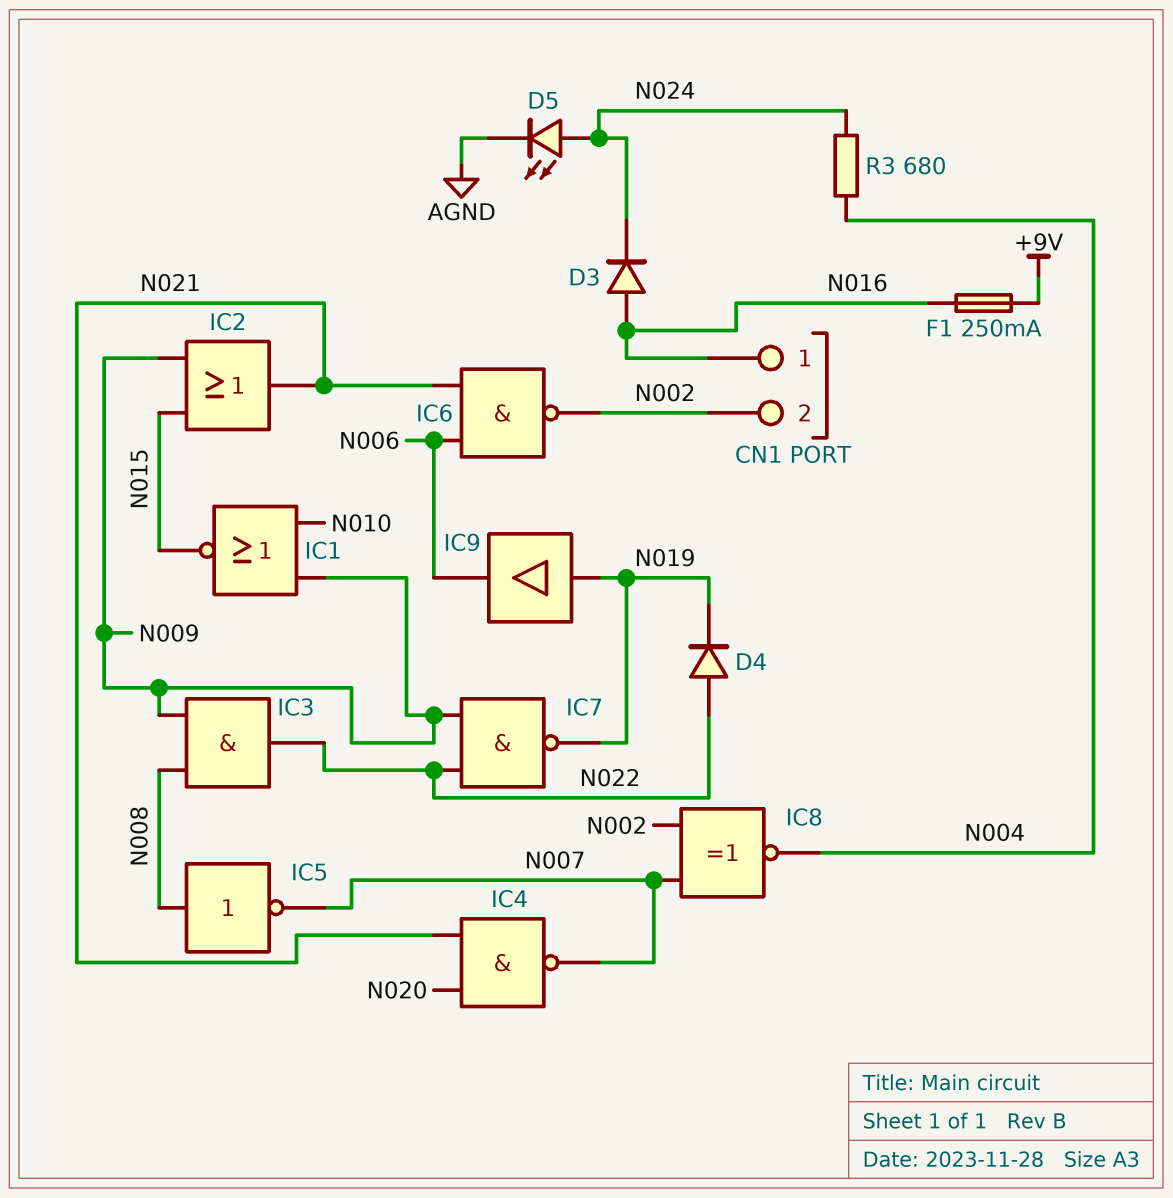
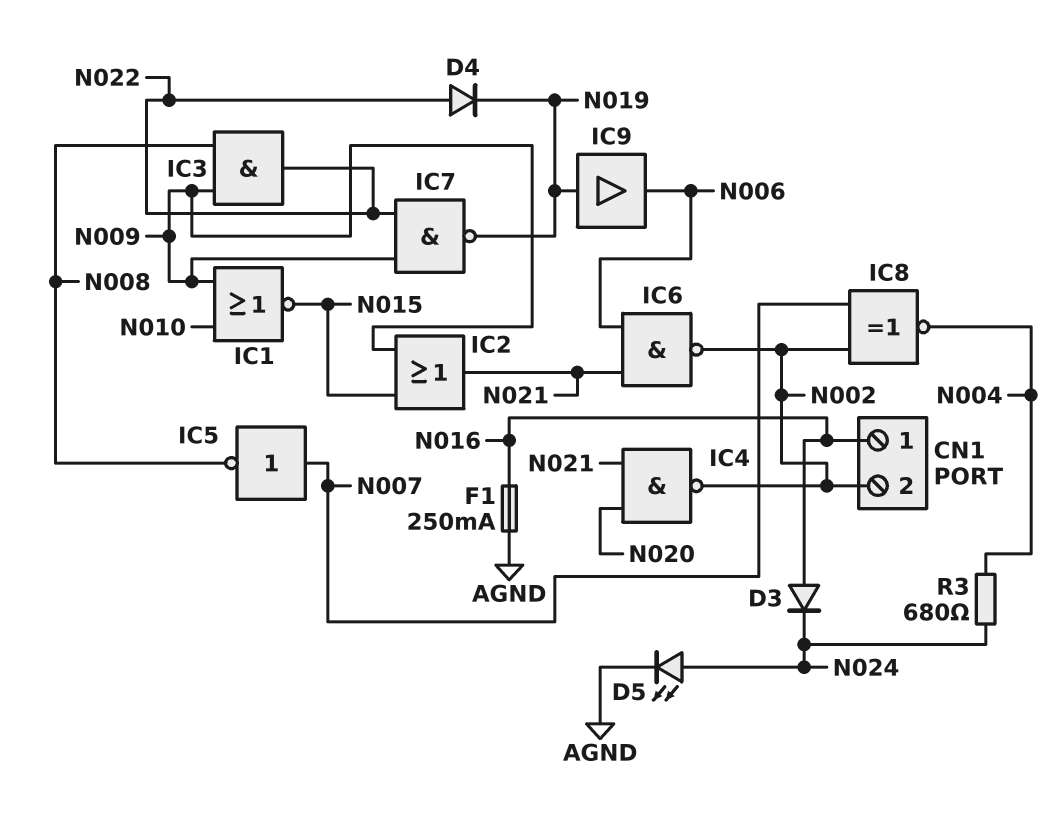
F1: 250mA (+9V, N016) -> 250mA (AGND, N016)
IC4: NAND (in N020, in N021, out N007) -> NAND (in N020, in N021, out N002)
IC5: NOT (in N008, out N007) -> NOT (in N007, out N008)

